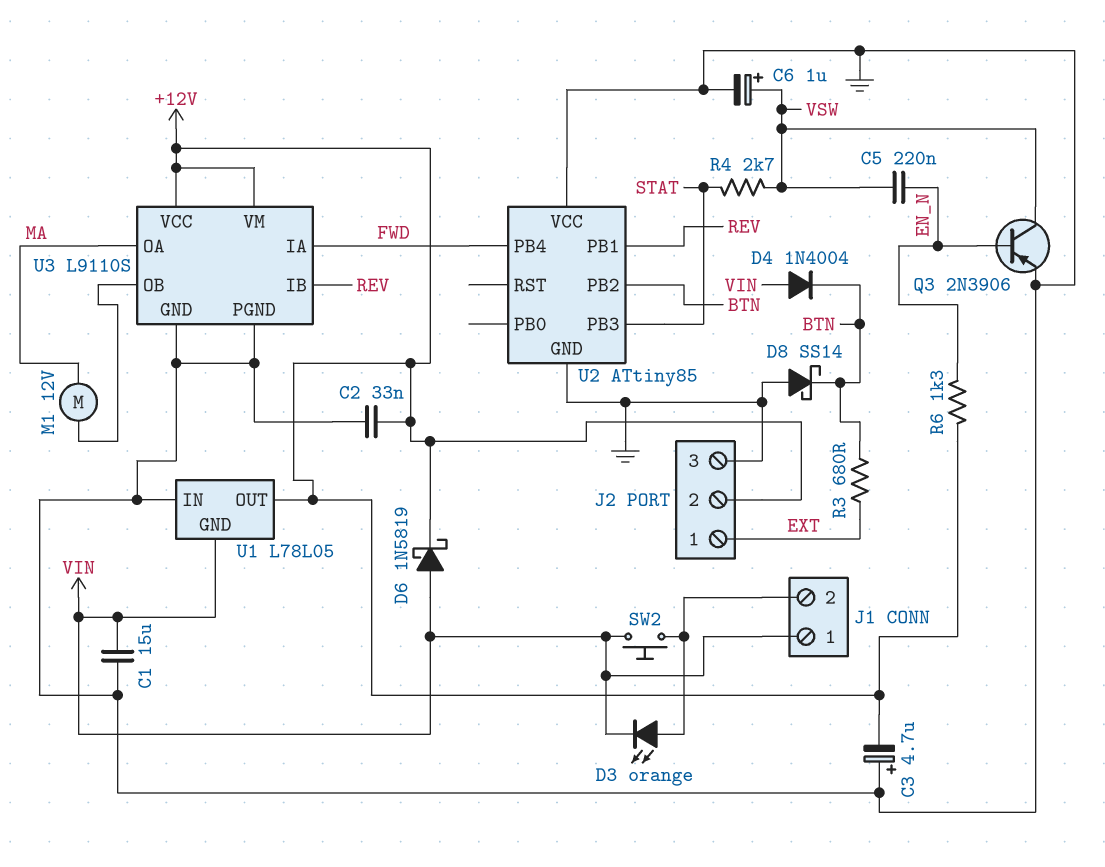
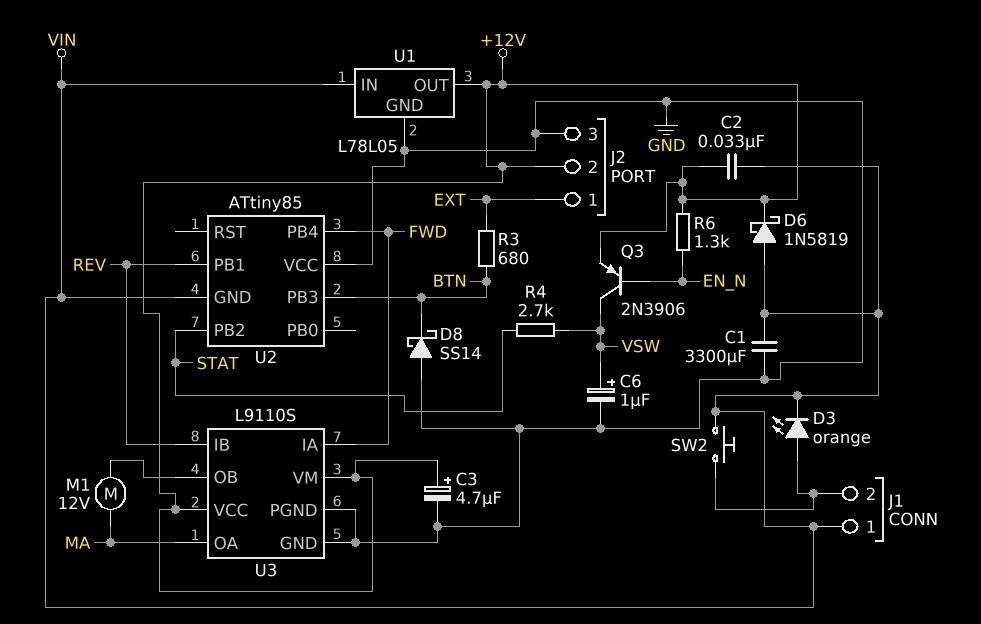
C1: 15uF (GND, VIN) -> 3300uF (GND, VIN)
C2: 33nF (+12V, GND) -> 33nF (+12V, VIN)
C3: 4.7uF (plus GND, minus +12V) -> 4.7uF (plus +12V, minus GND)
C5: 220nF (EN_N, VSW) -> none
D4: diode 1N4004 (A VIN, K BTN) -> none
Q3: PNP 2N3906 (B EN_N, C VSW, E GND) -> PNP 2N3906 (B EN_N, C VSW, E +12V)
U1 pin GND: VIN -> GND
U1 pin IN: GND -> VIN
U2 pin GND: GND -> VIN
U2 pin PB2: BTN -> STAT
U2 pin PB3: STAT -> BTN

